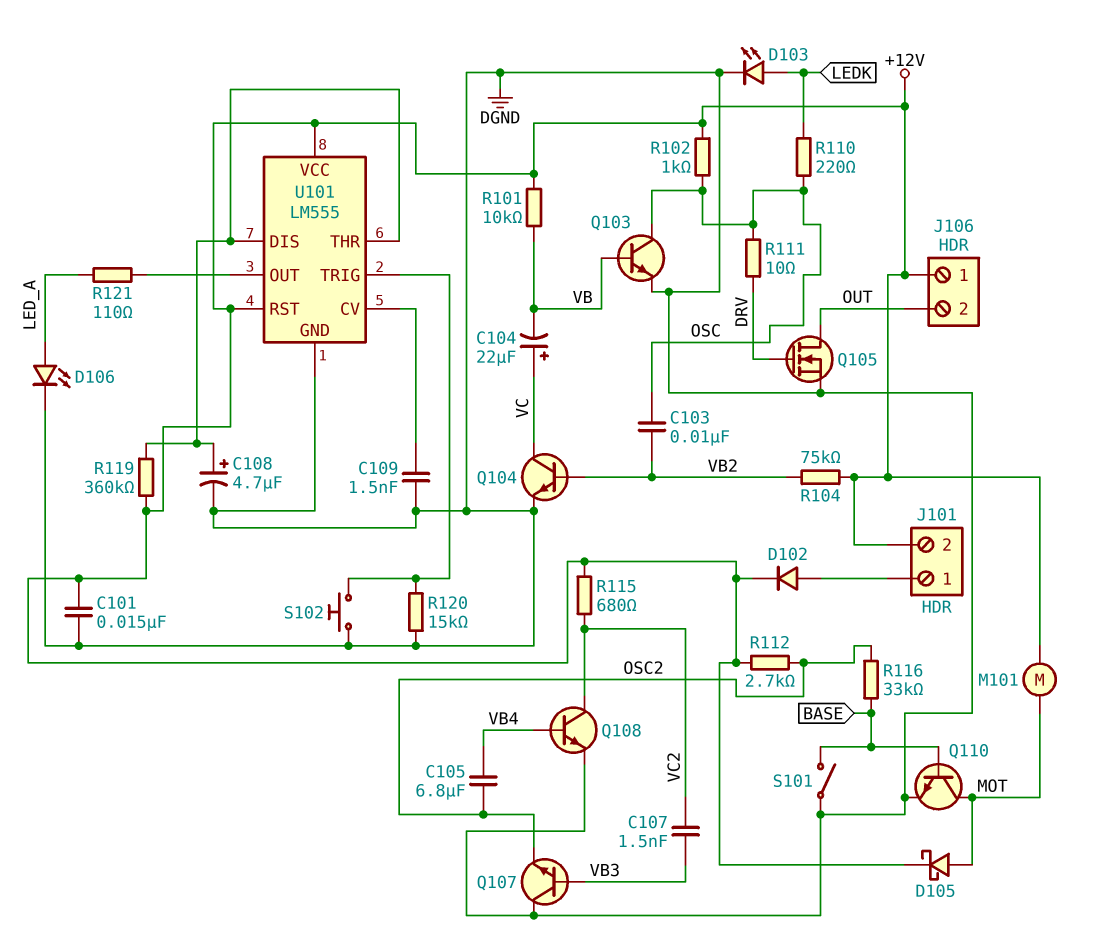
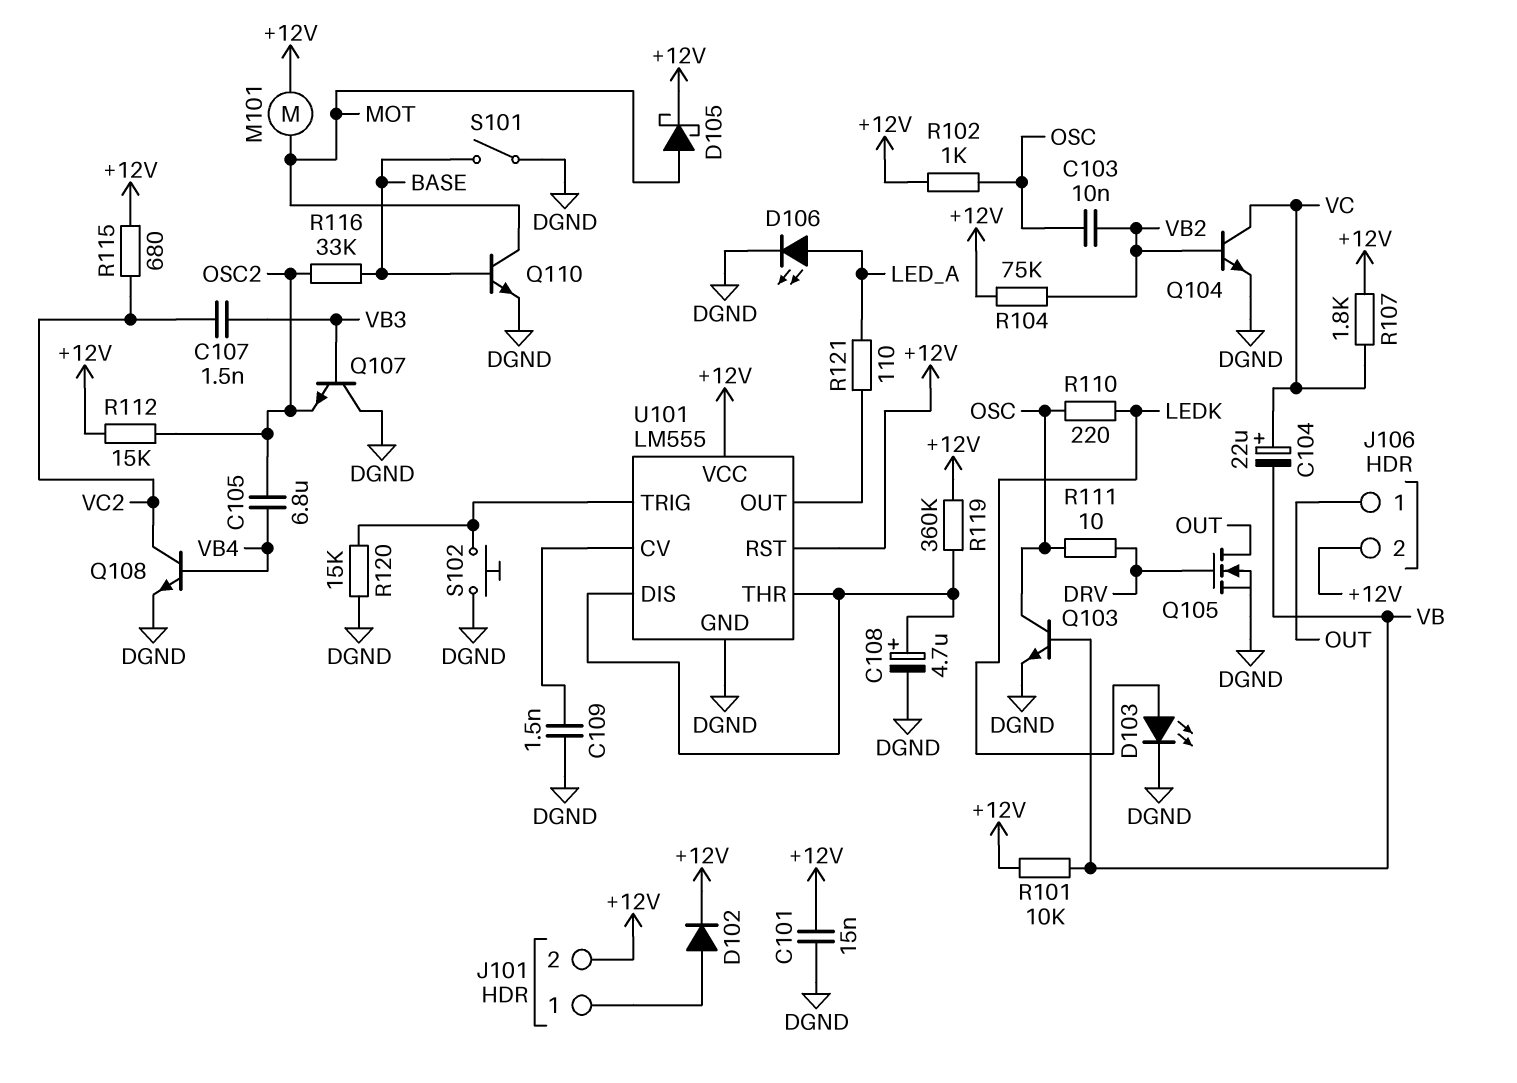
J106 pin 1: +12V -> OUT
J106 pin 2: OUT -> +12V
R107: none -> 1.8k (+12V, VC)
R112: 2.7k (+12V, OSC2) -> 15k (+12V, OSC2)

